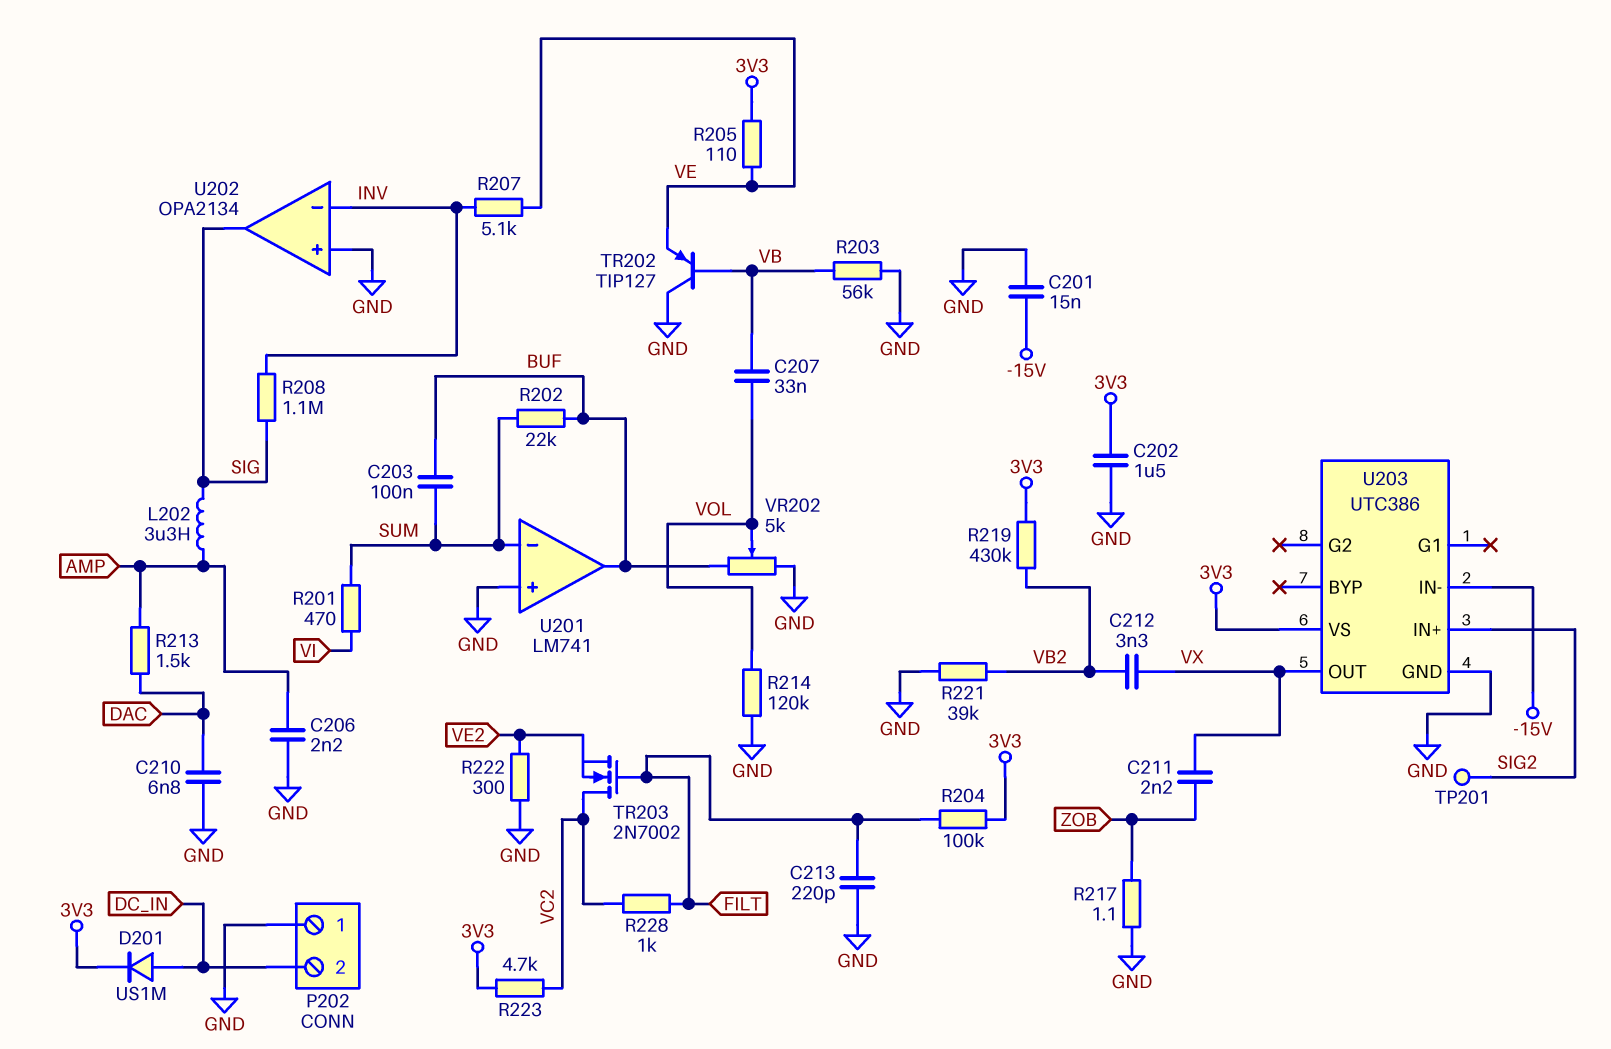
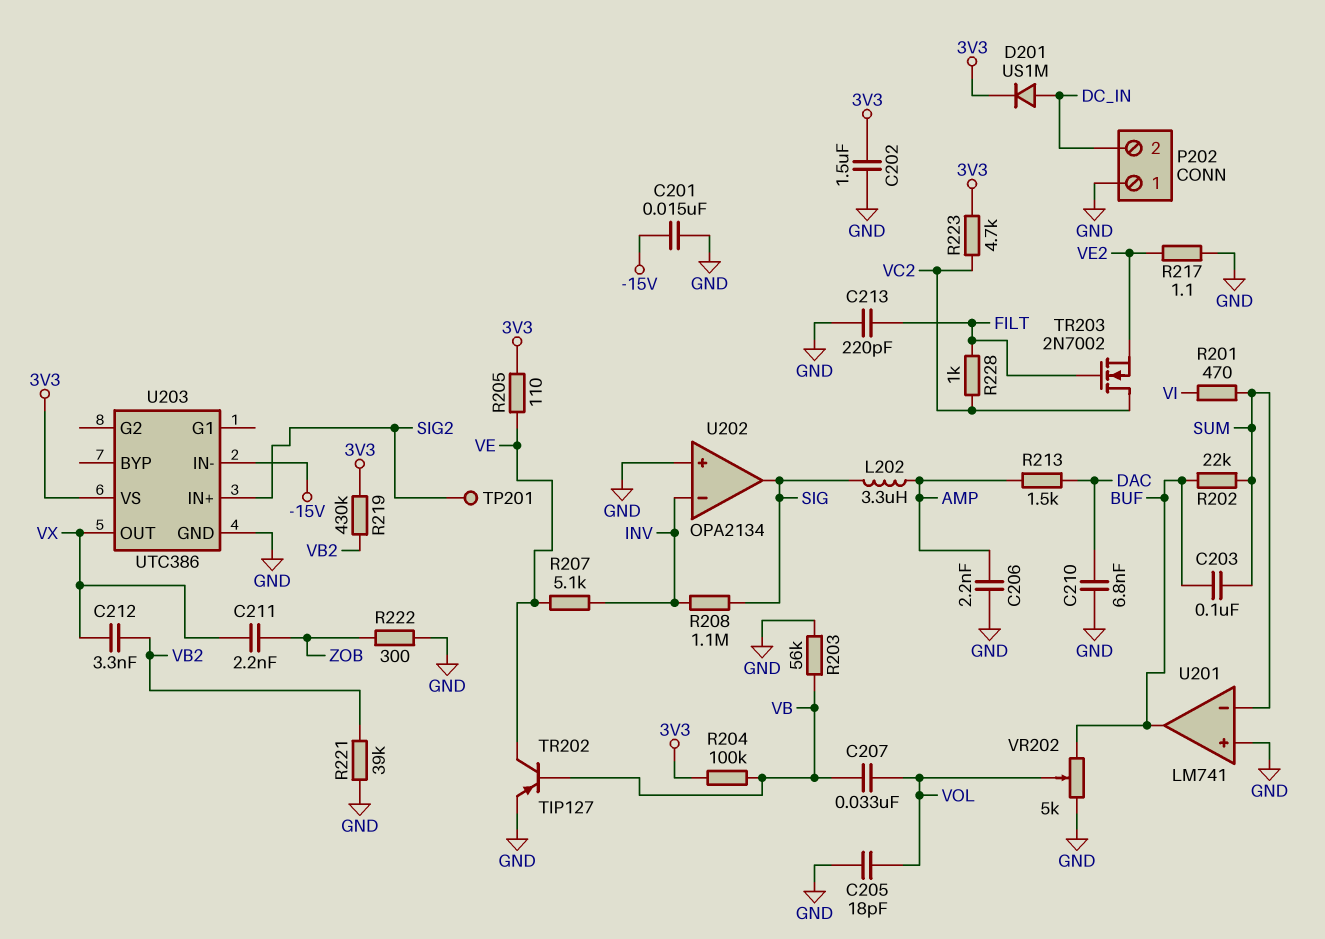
C205: none -> 18pF (GND, VOL)
R204: 100k (3V3, FILT) -> 100k (3V3, VB)
R214: 120k (GND, VOL) -> none
R217: 1.1 (GND, ZOB) -> 1.1 (GND, VE2)
R222: 300 (GND, VE2) -> 300 (GND, ZOB)
TR202: PNP TIP127 (B VB, C GND, E VE) -> PNP TIP127 (B VB, C VE, E GND)

